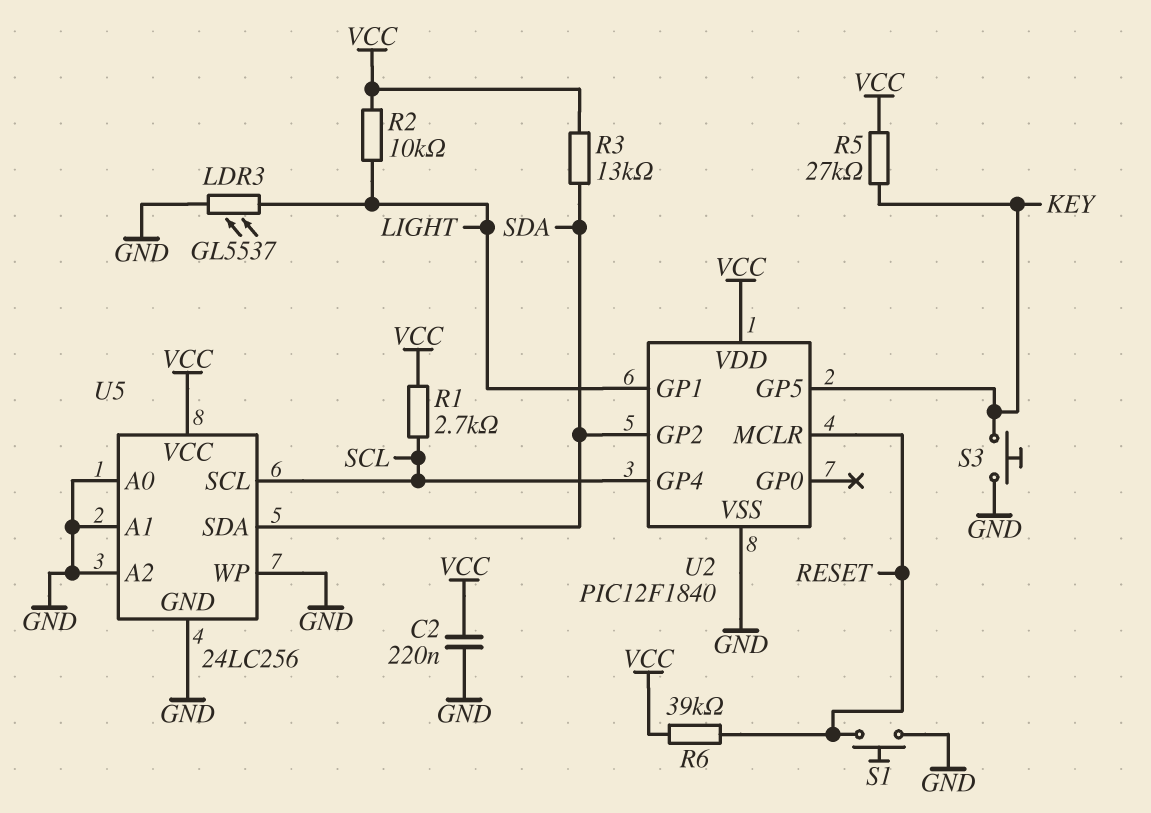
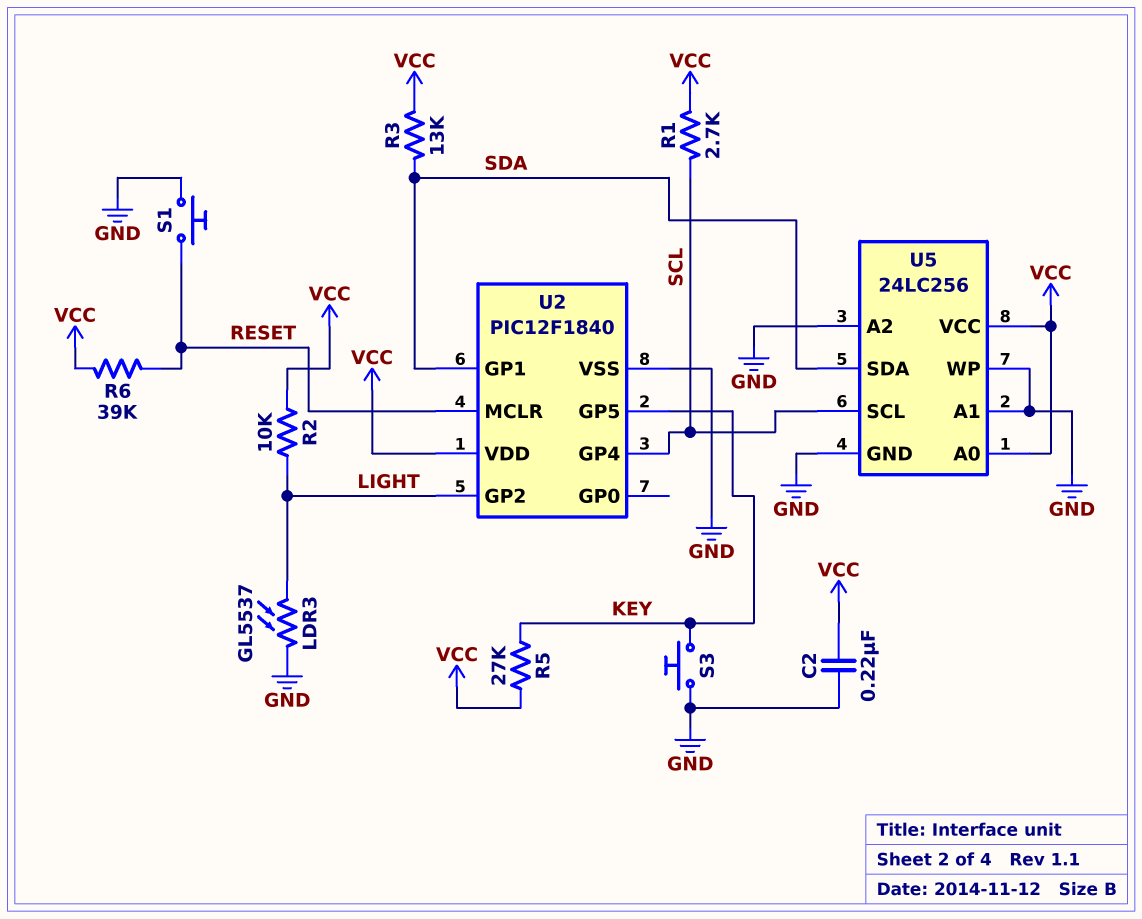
U2 pin GP1: LIGHT -> SDA
U2 pin GP2: SDA -> LIGHT
U5 pin A0: GND -> VCC

